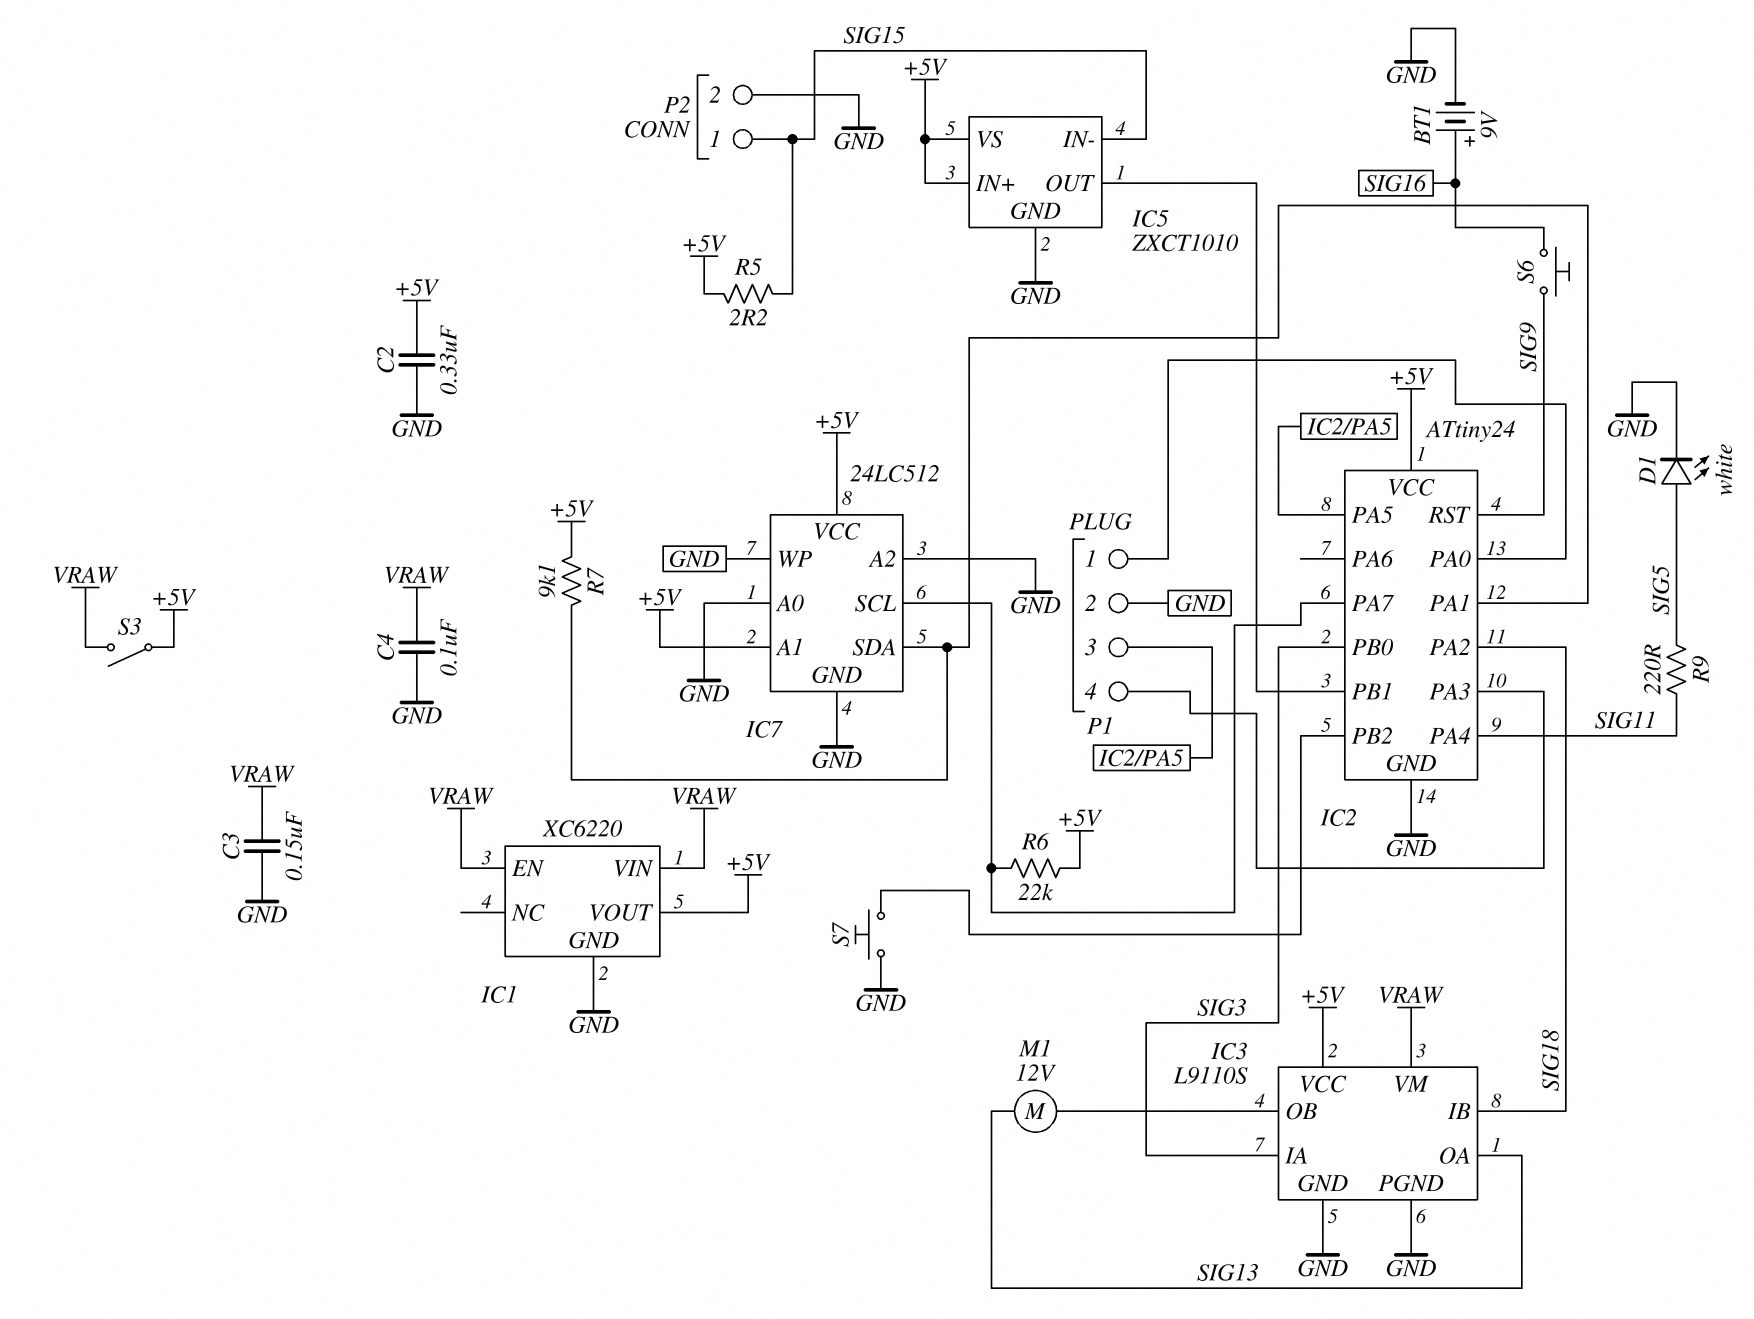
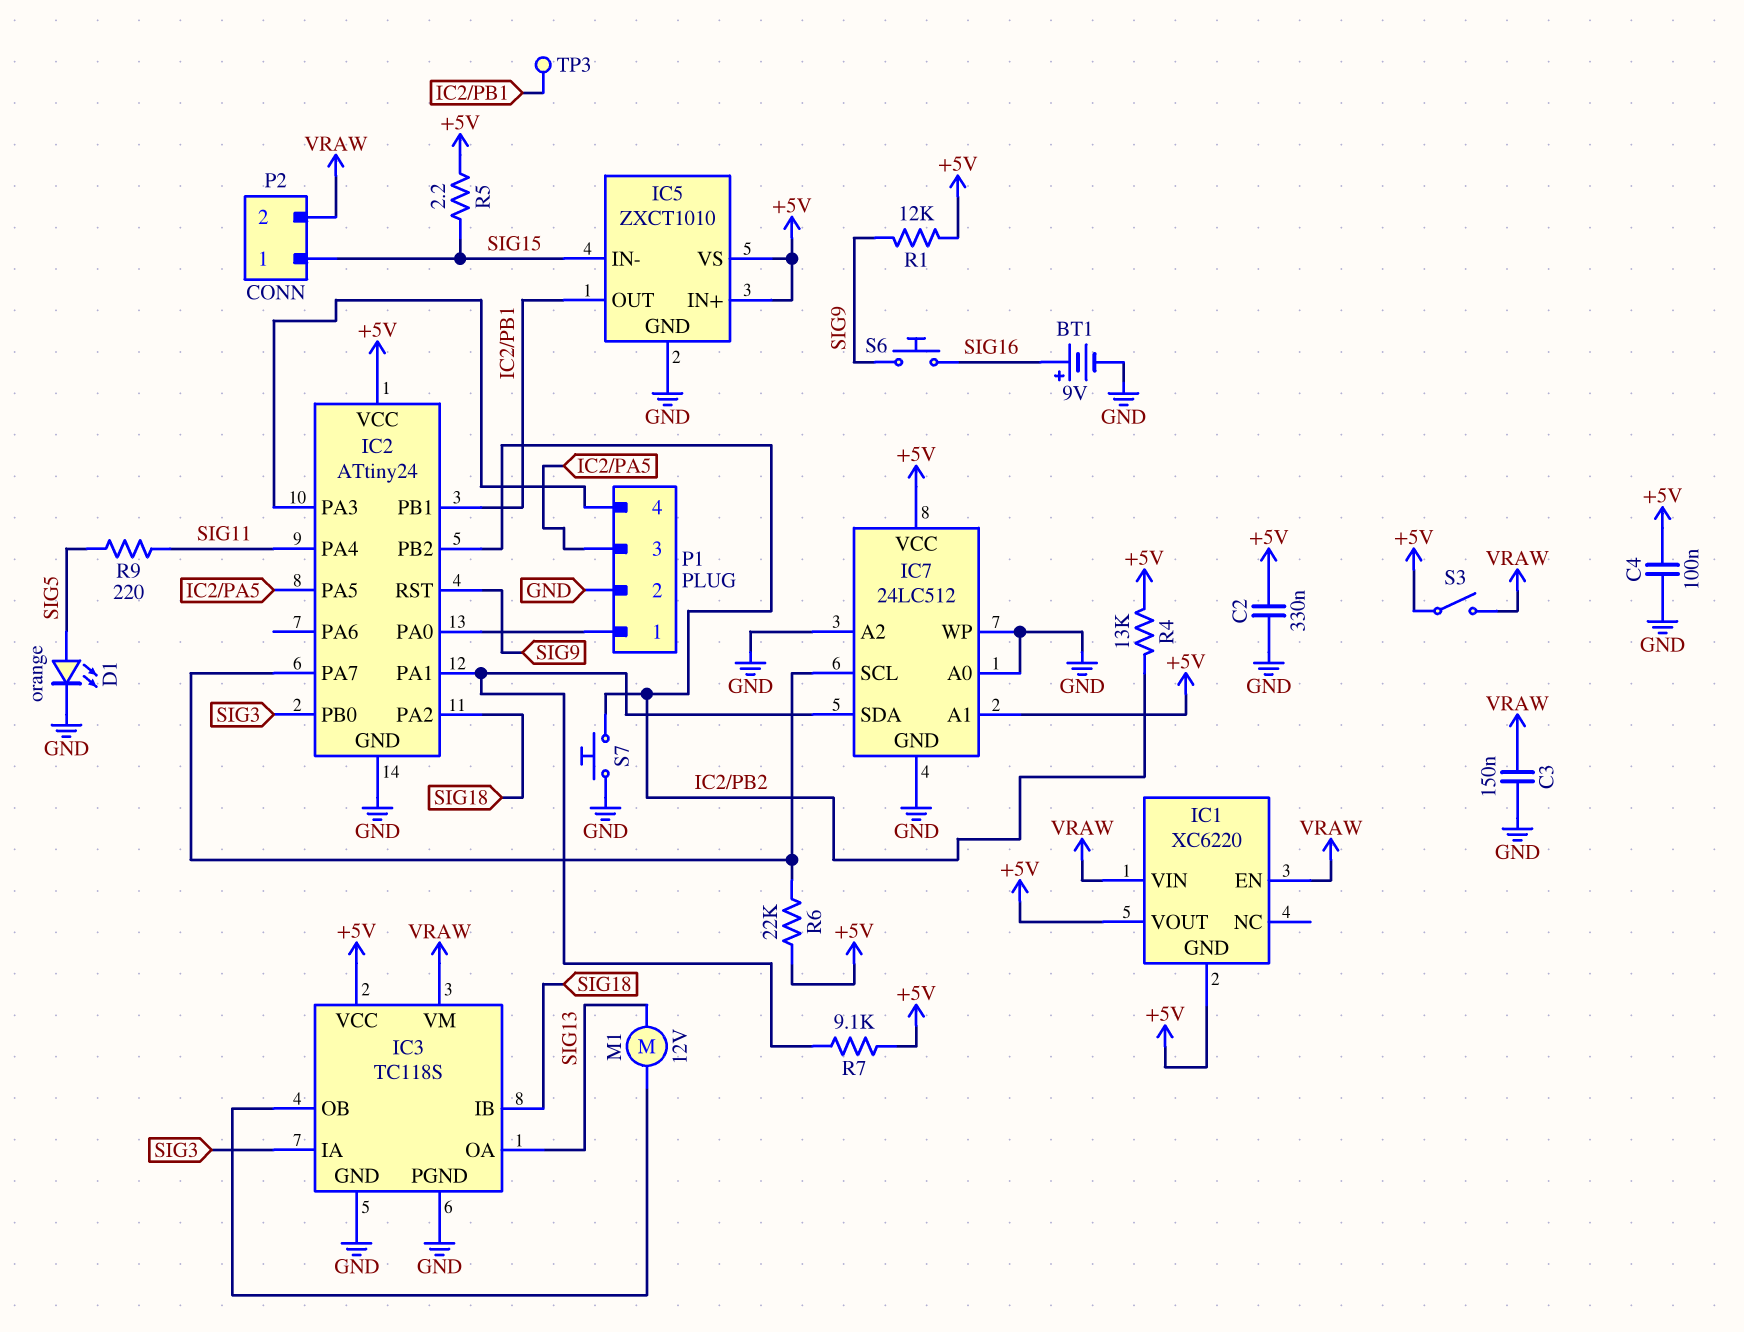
C4: 100nF (GND, VRAW) -> 100nF (+5V, GND)
D1: LED white (A SIG5, K GND) -> LED orange (A SIG5, K GND)
IC1 pin GND: GND -> +5V
IC3: L9110S -> TC118S
P2 pin 2: GND -> VRAW
R1: none -> 12k (+5V, SIG9)
R4: none -> 13k (+5V, IC2/PB2)
TP3: none -> test point (IC2/PB1)

